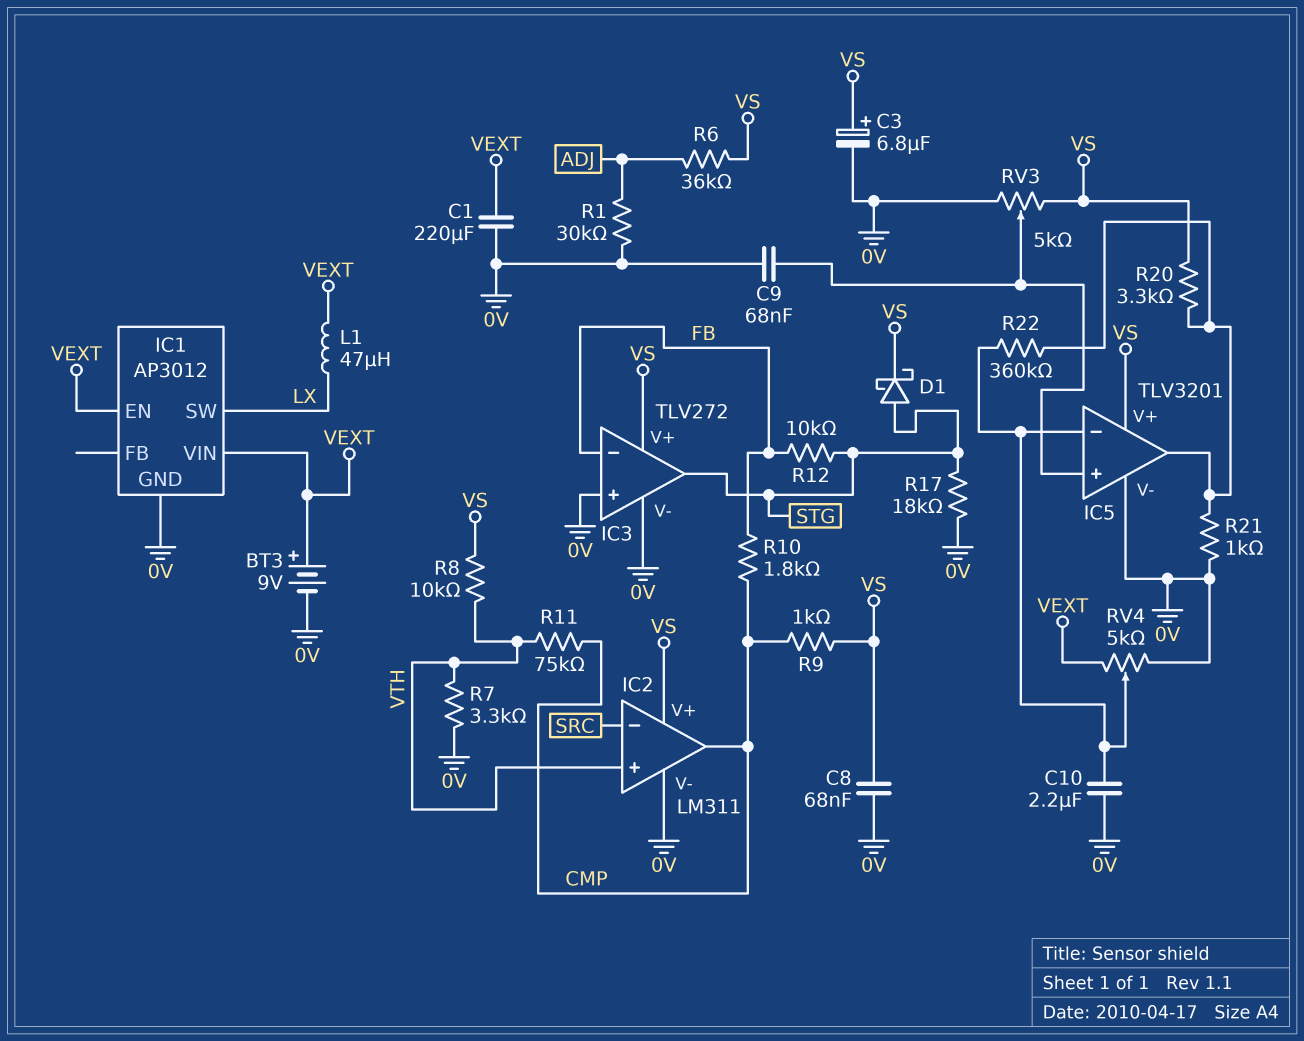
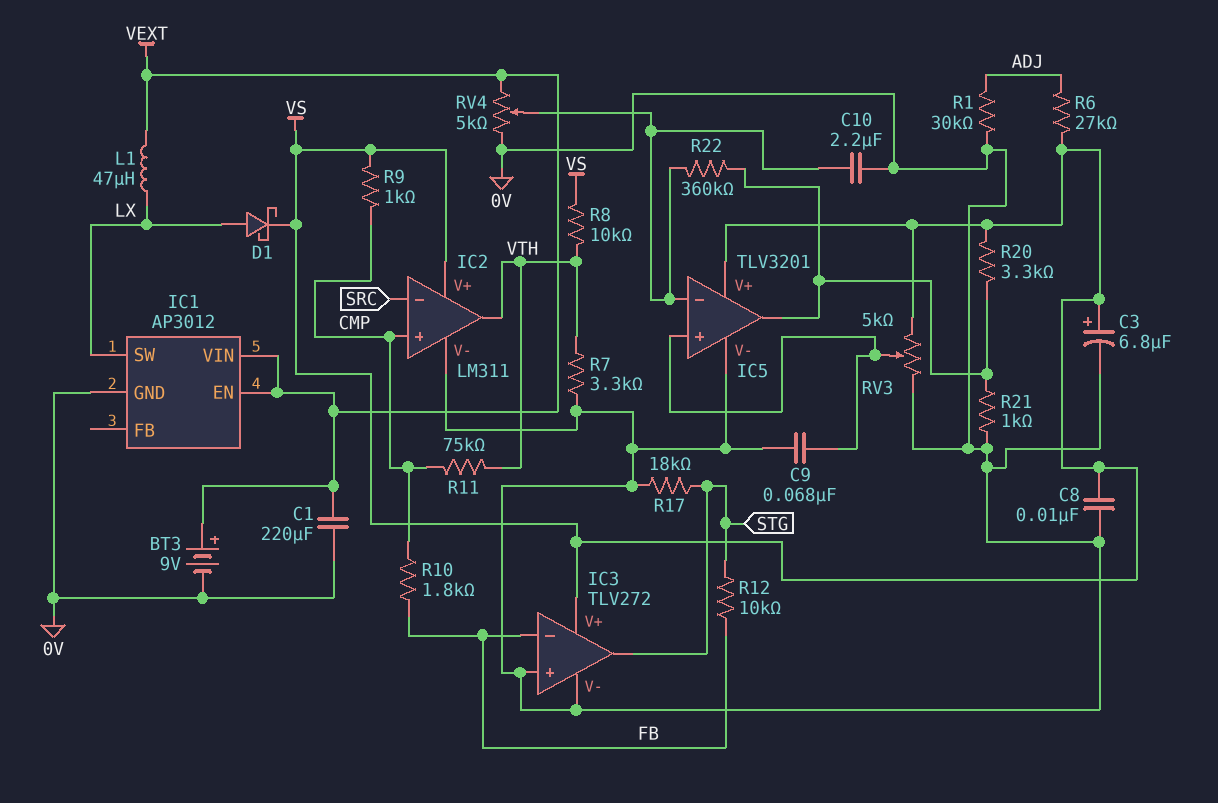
C8: 68nF (0V, VS) -> 10nF (0V, VS)
D1: schottky (A STG, K VS) -> schottky (A LX, K VS)
IC2 pin in+: VTH -> CMP
IC2 pin out: CMP -> VTH
R6: 36k (ADJ, VS) -> 27k (ADJ, VS)

